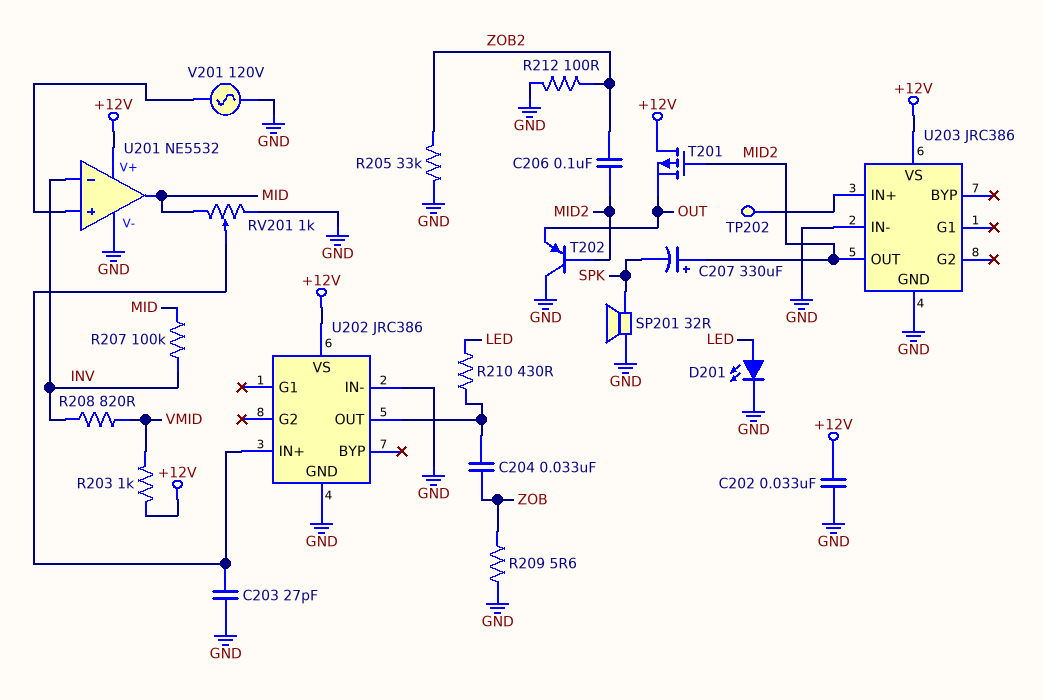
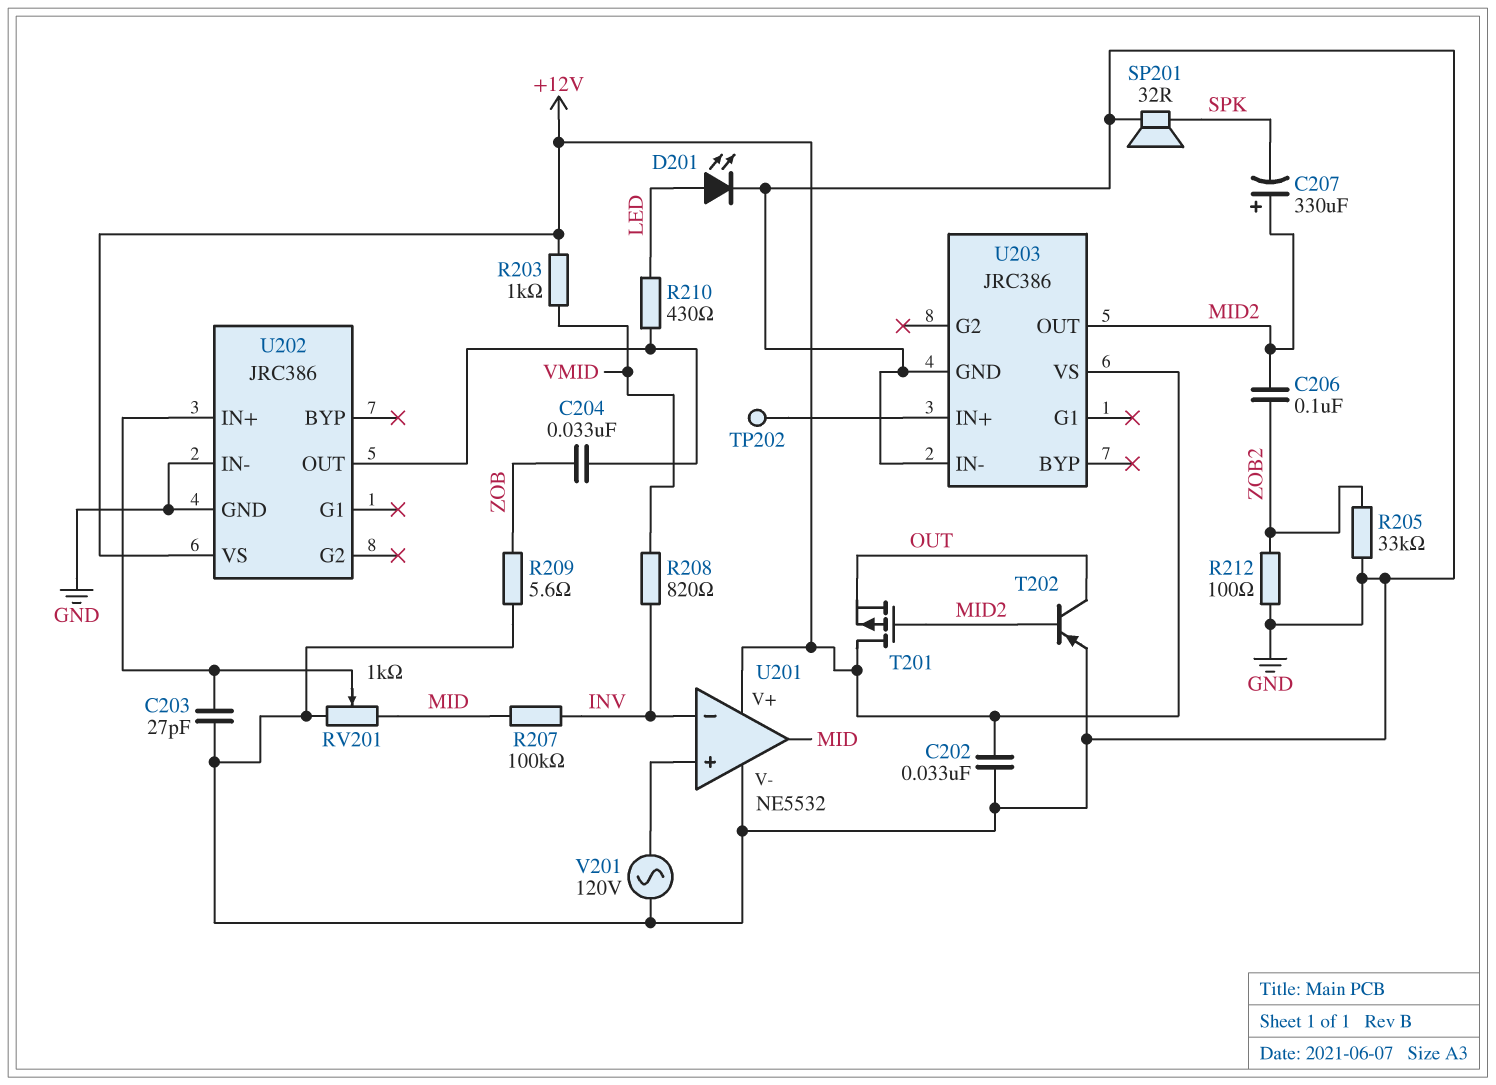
T202: PNP (B MID2, C GND, E OUT) -> PNP (B MID2, C OUT, E GND)

